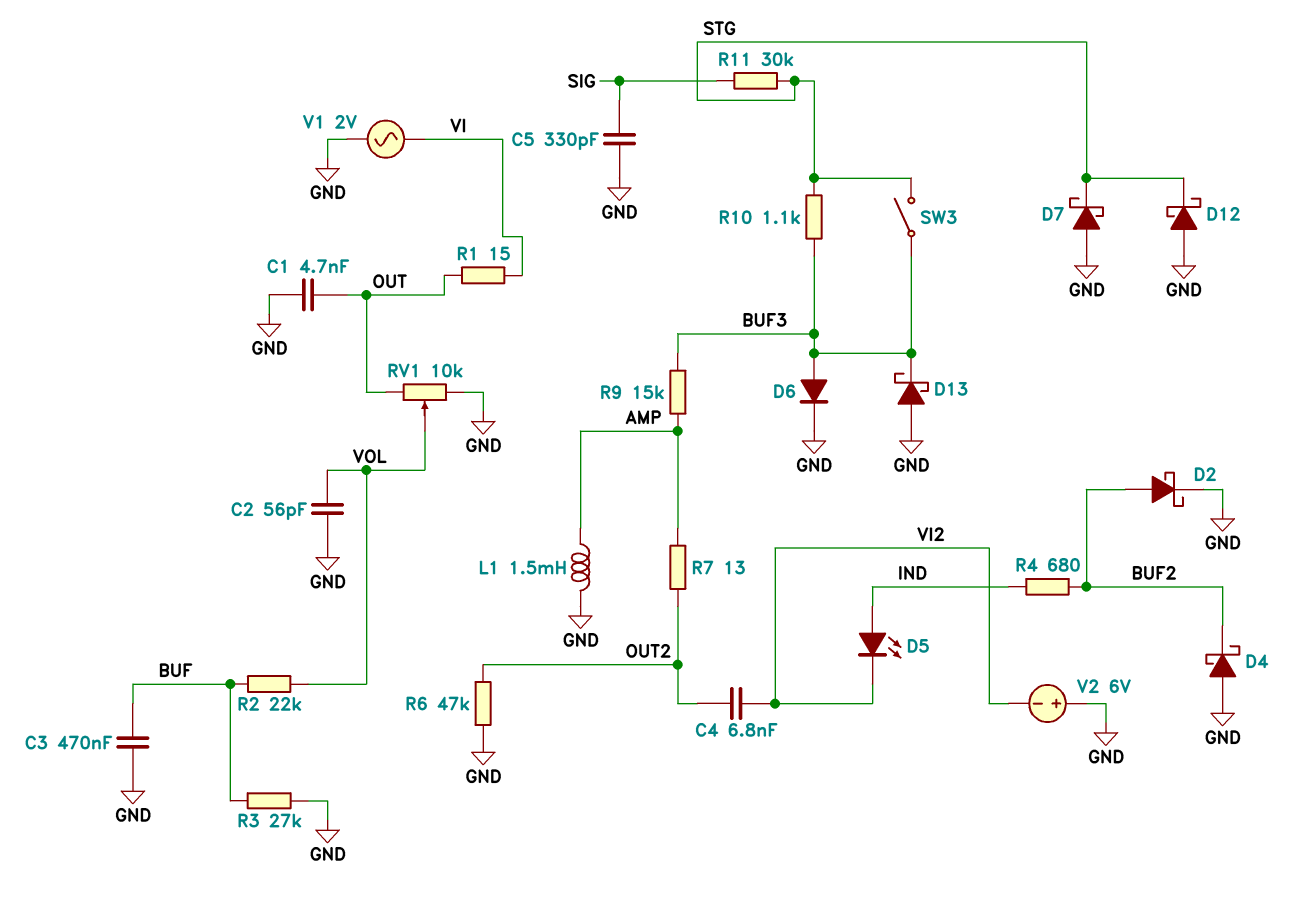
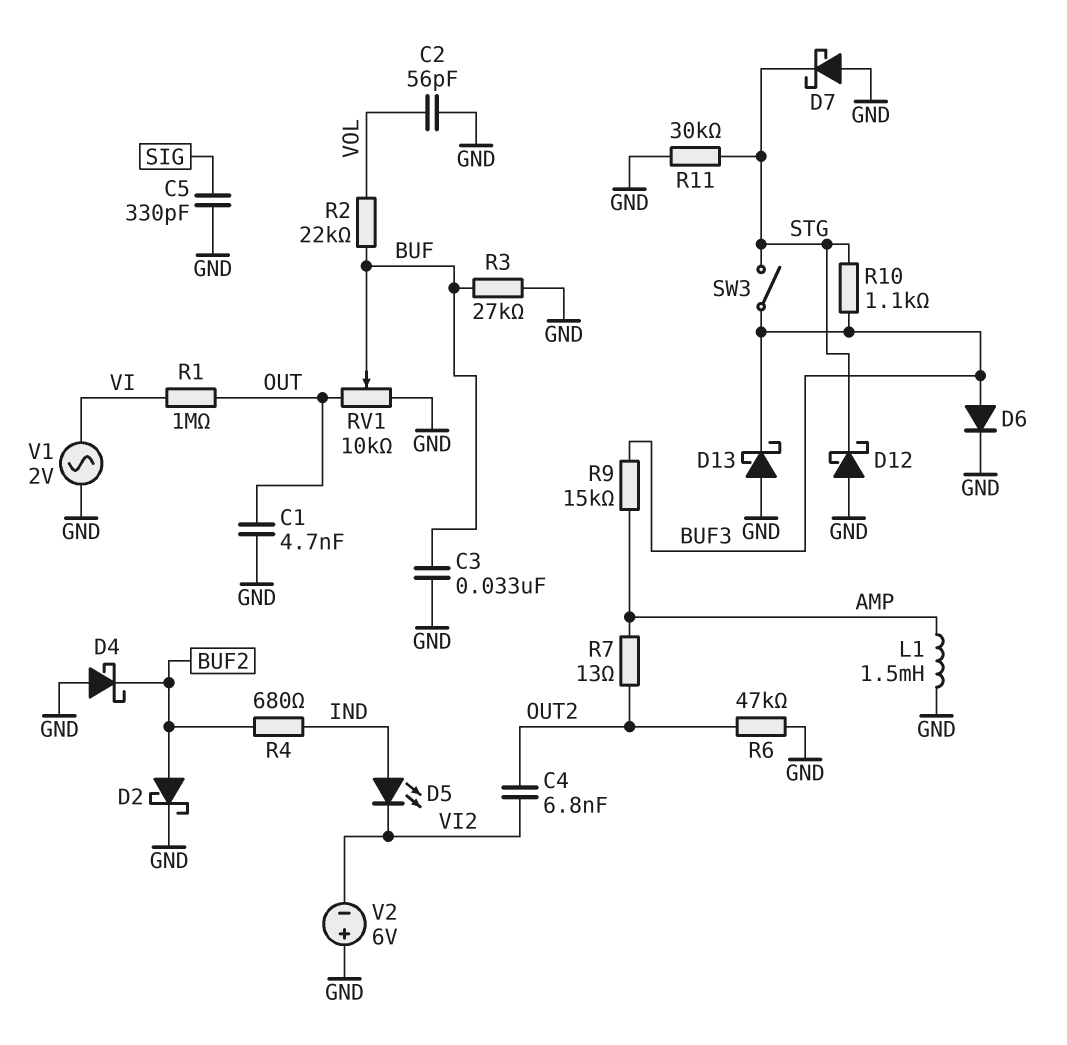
C3: 470nF (BUF, GND) -> 33nF (BUF, GND)
R1: 15 (OUT, VI) -> 1M (OUT, VI)
R11: 30k (SIG, STG) -> 30k (GND, STG)
RV1: 10k (GND, OUT, wiper VOL) -> 10k (GND, OUT, wiper BUF)

